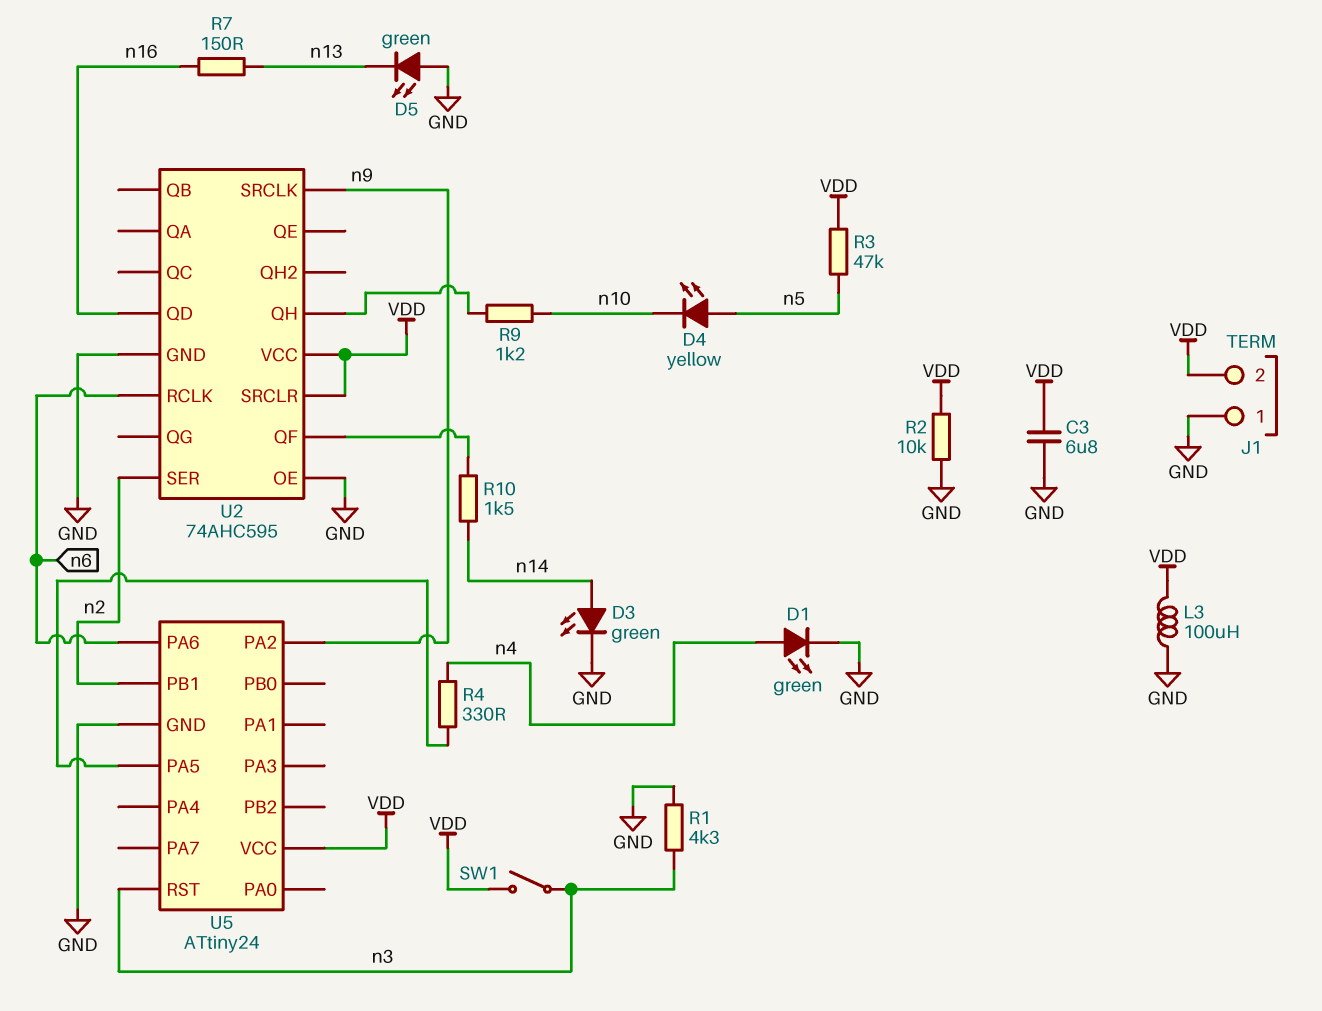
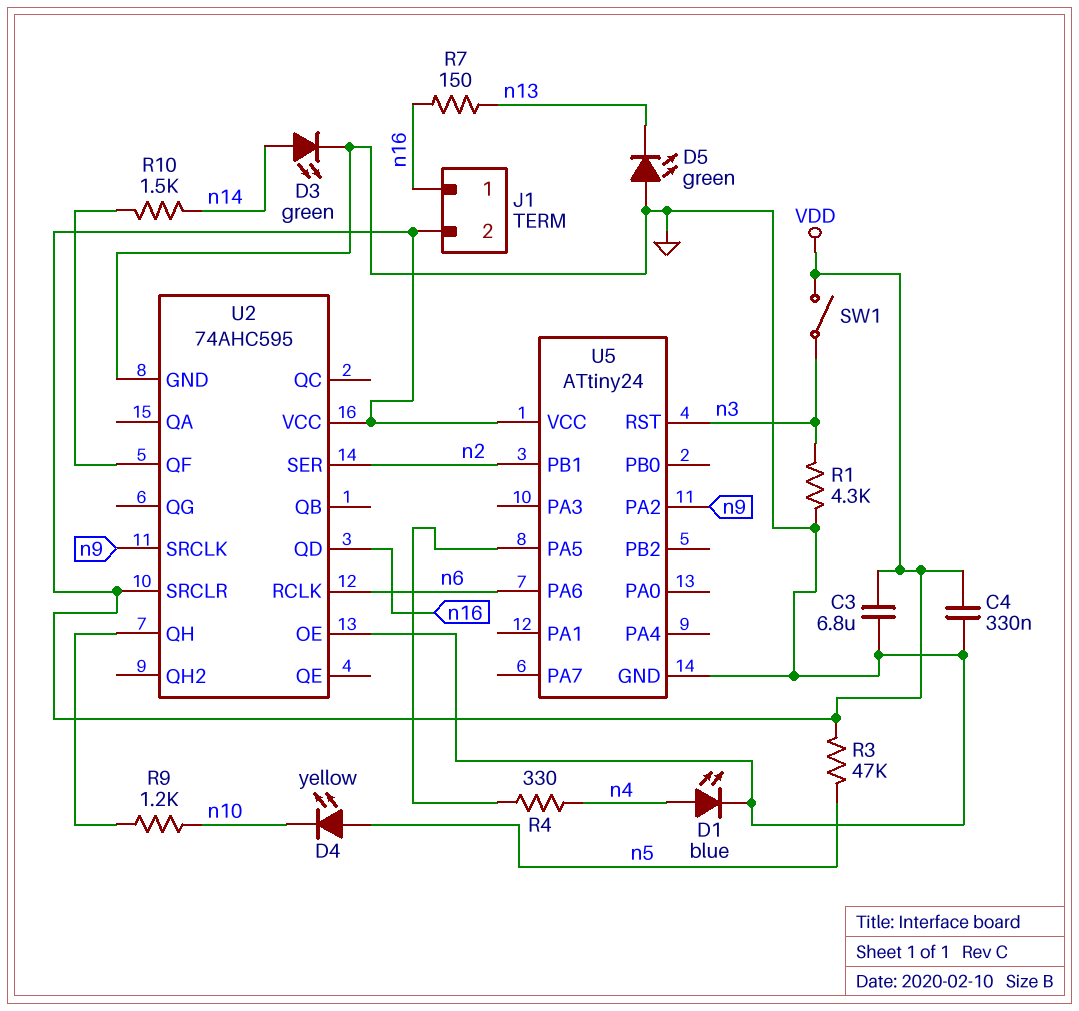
C4: none -> 330nF (GND, VDD)
D1: LED green (A n4, K GND) -> LED blue (A n4, K GND)
J1 pin 1: GND -> n16
L3: 100uH (GND, VDD) -> none
R2: 10k (GND, VDD) -> none

